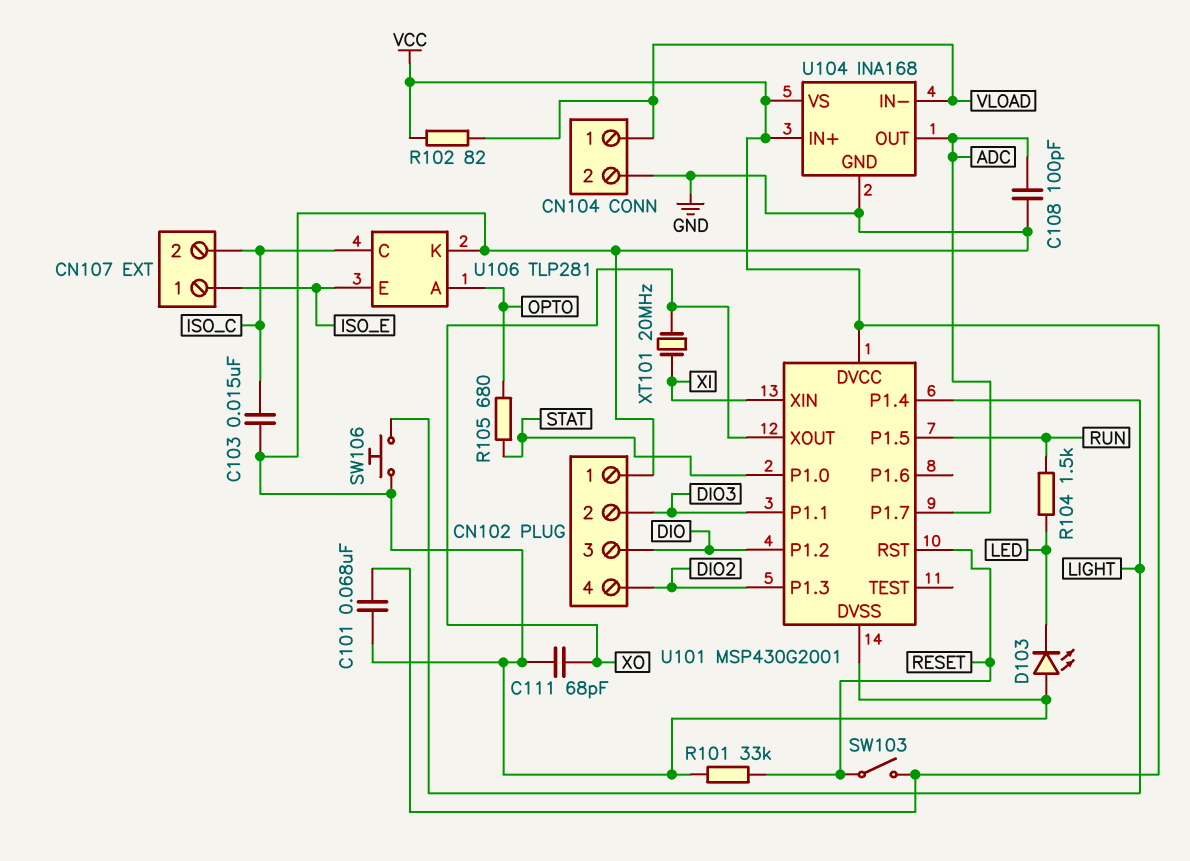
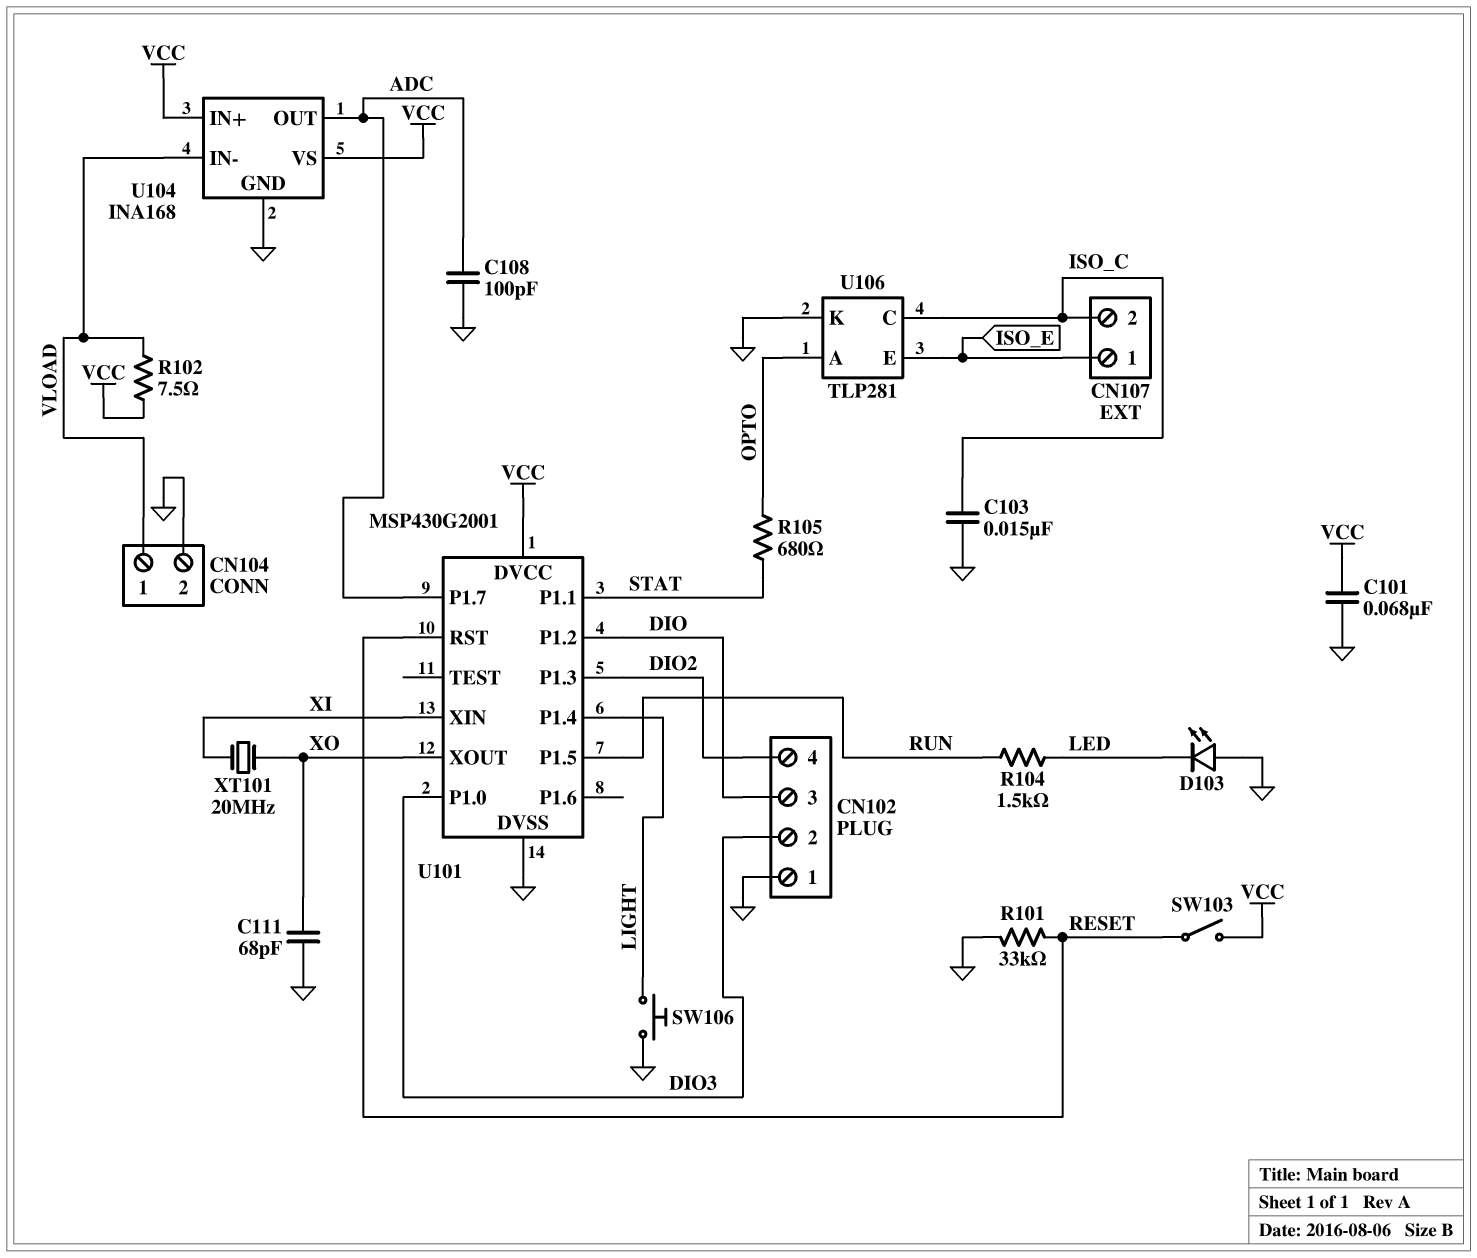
R102: 82 (VCC, VLOAD) -> 7.5 (VCC, VLOAD)
U101 pin P1.0: STAT -> DIO3
U101 pin P1.1: DIO3 -> STAT

